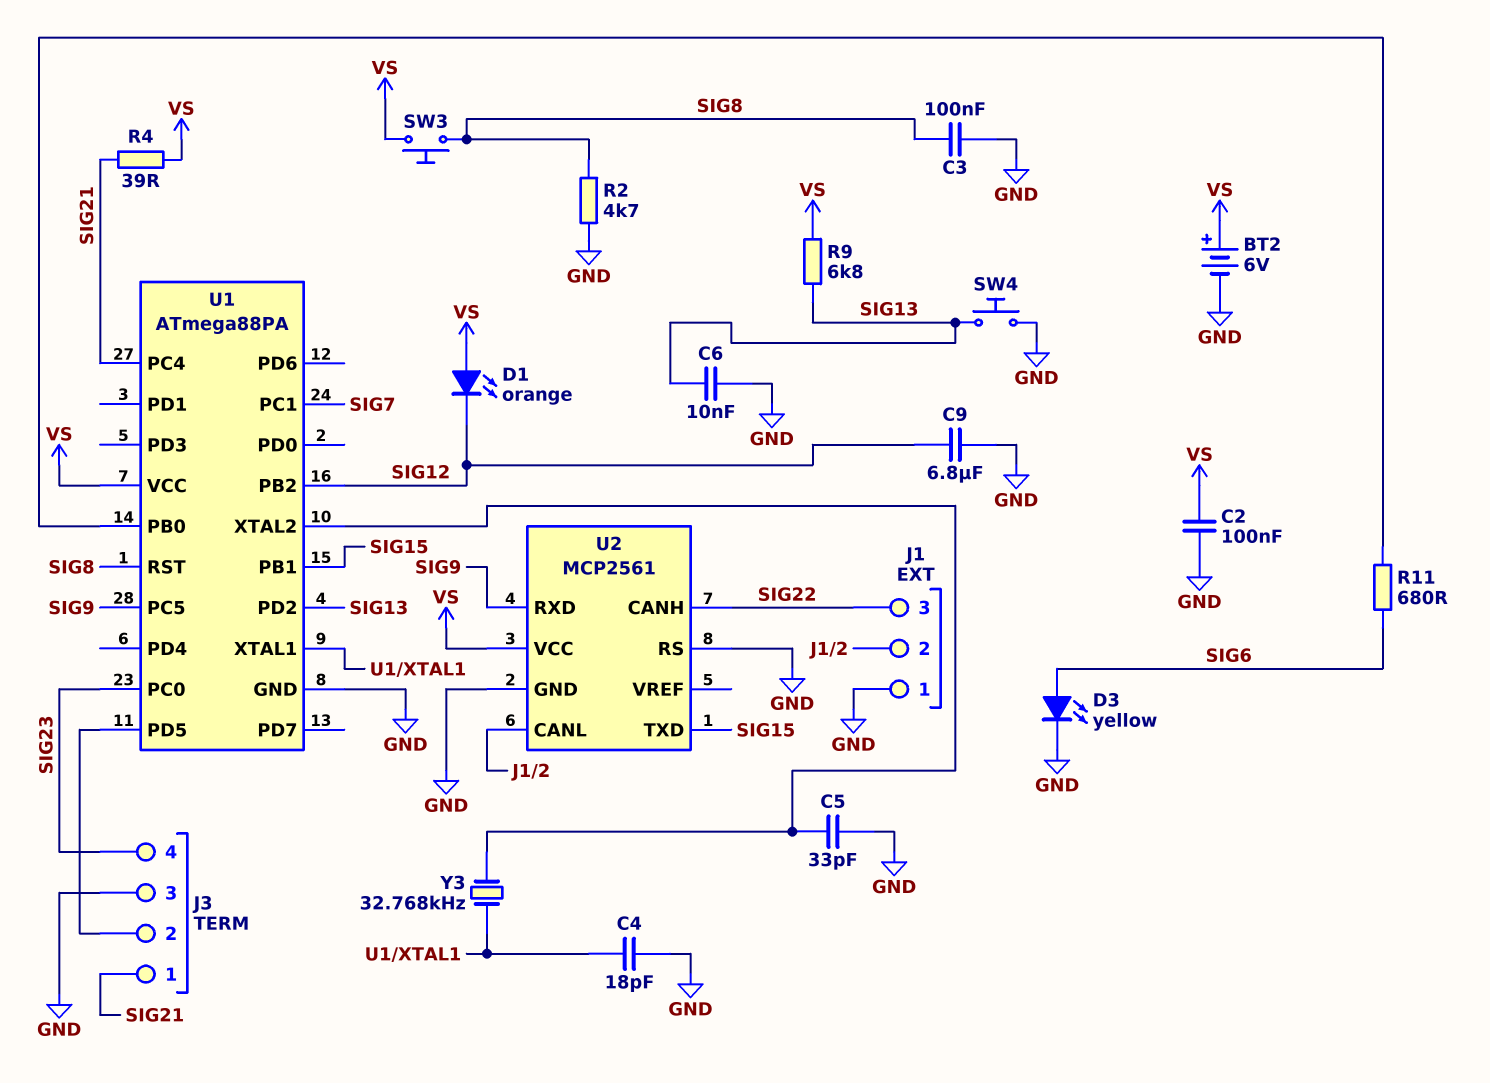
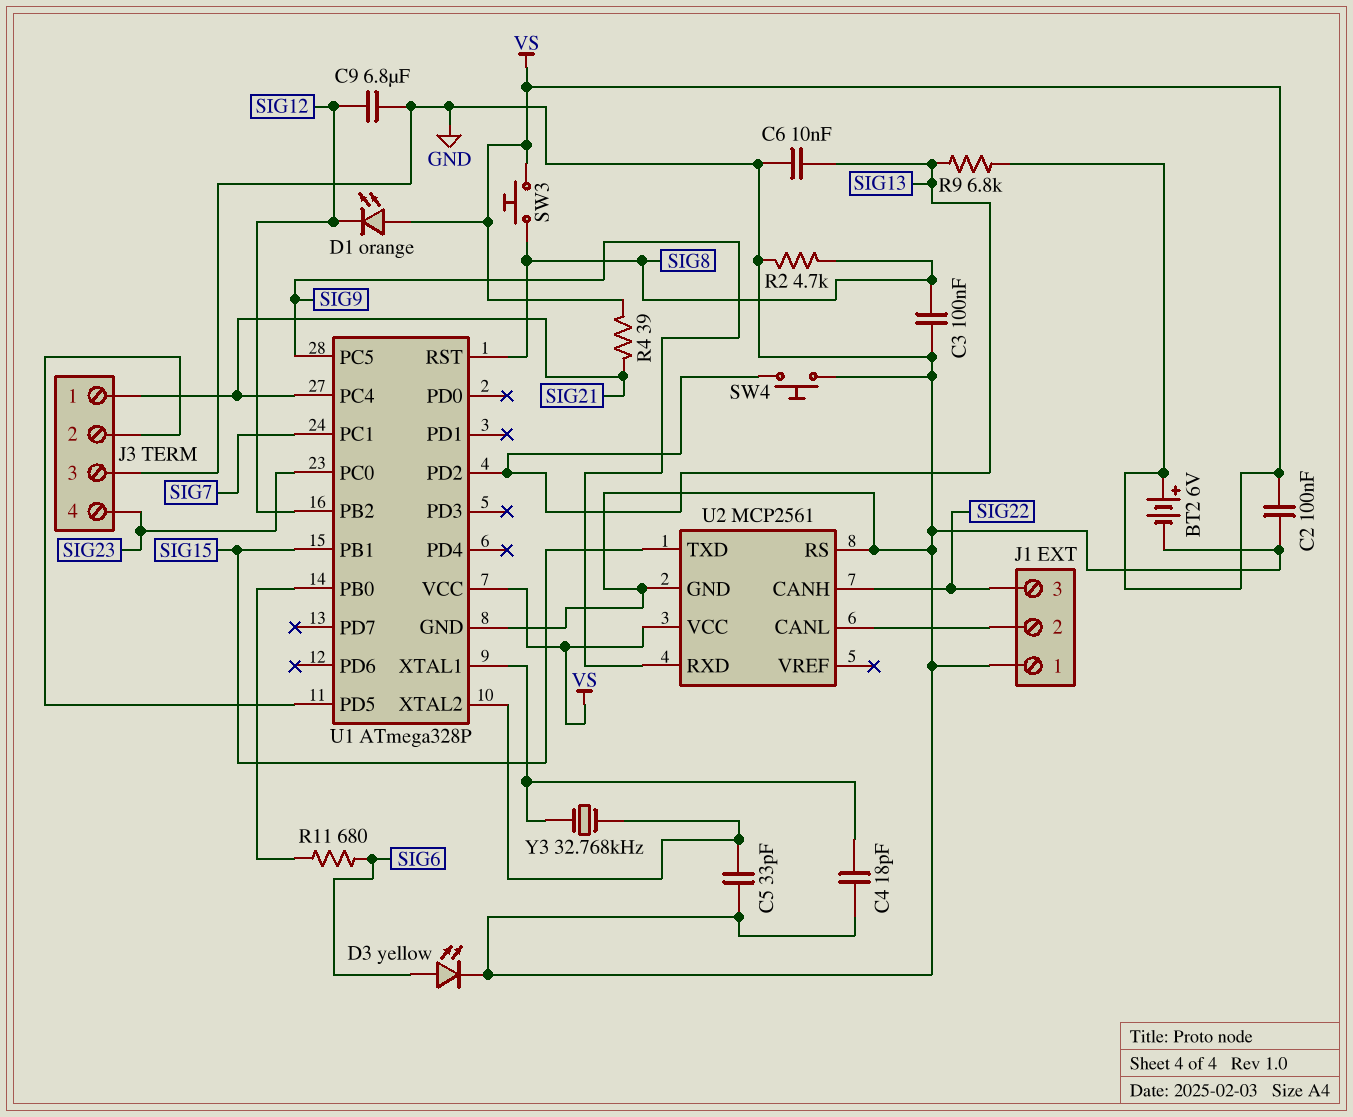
U1: ATmega88PA -> ATmega328P

